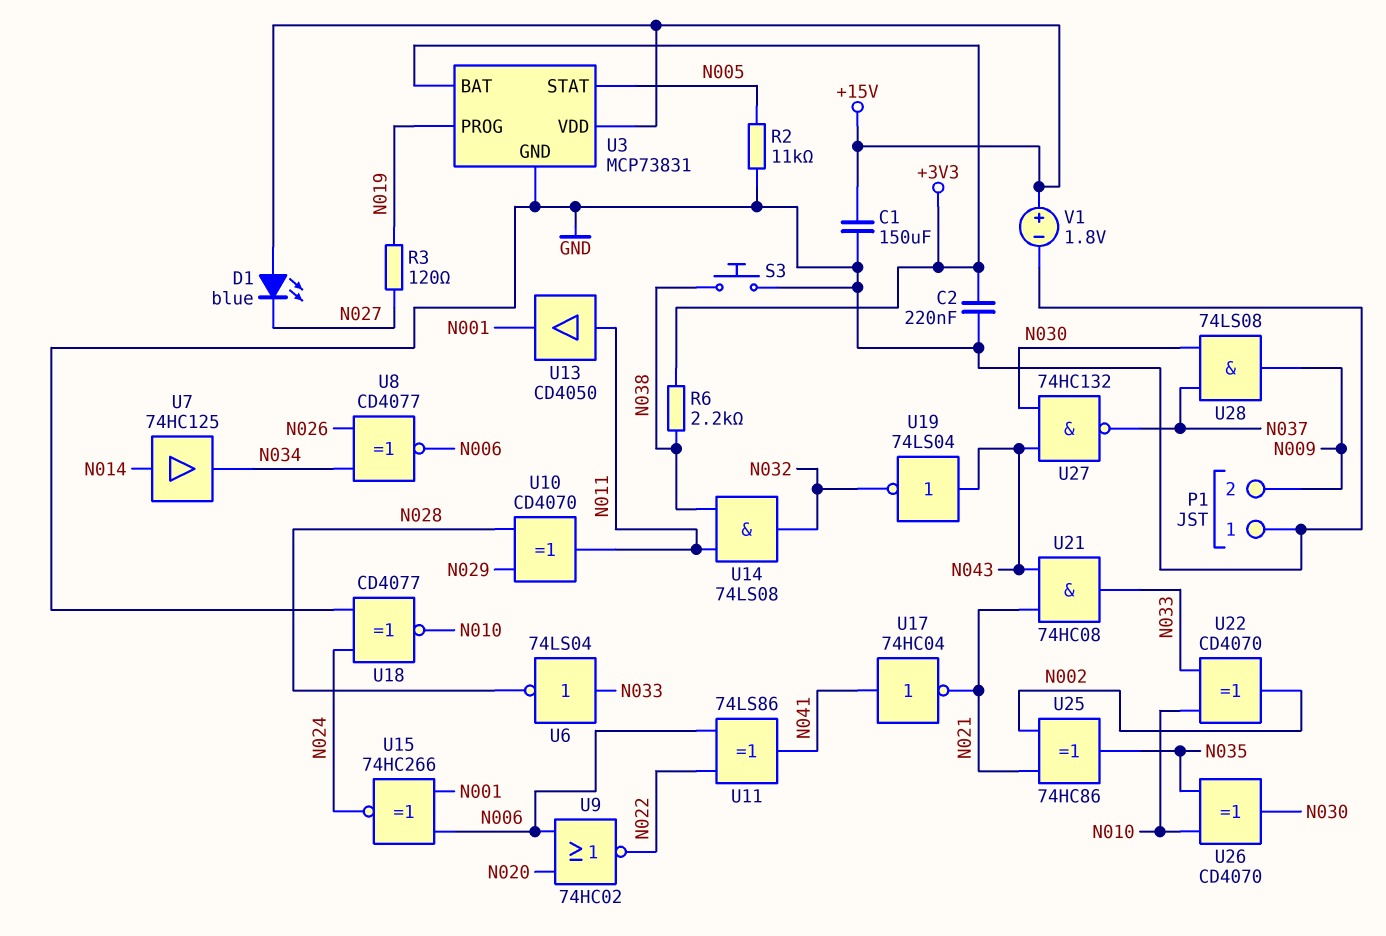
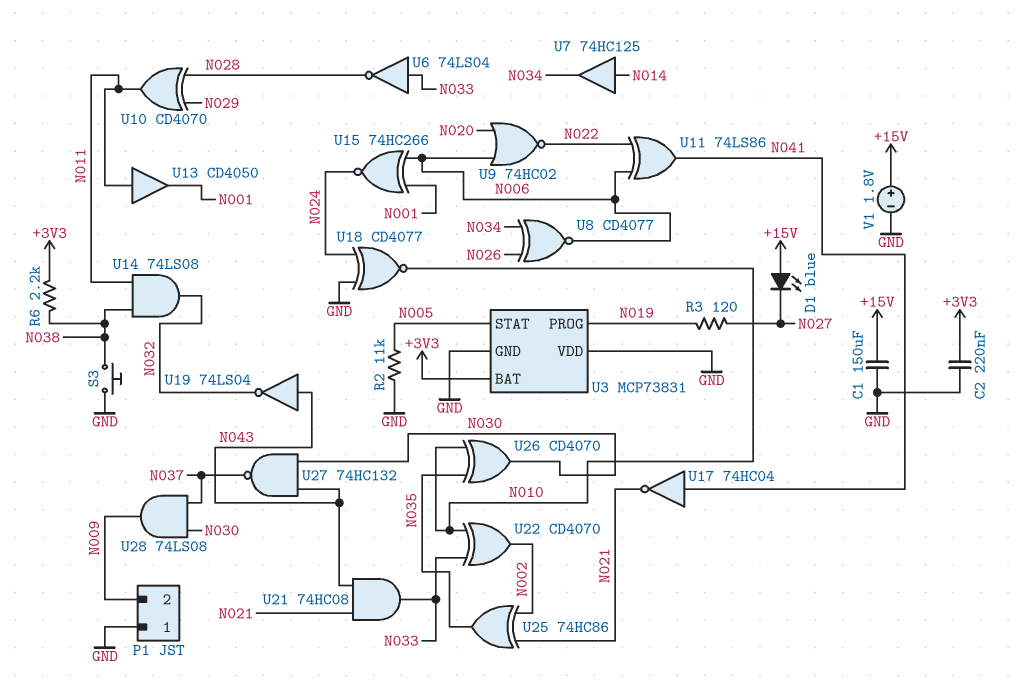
U3 pin VDD: +15V -> GND

